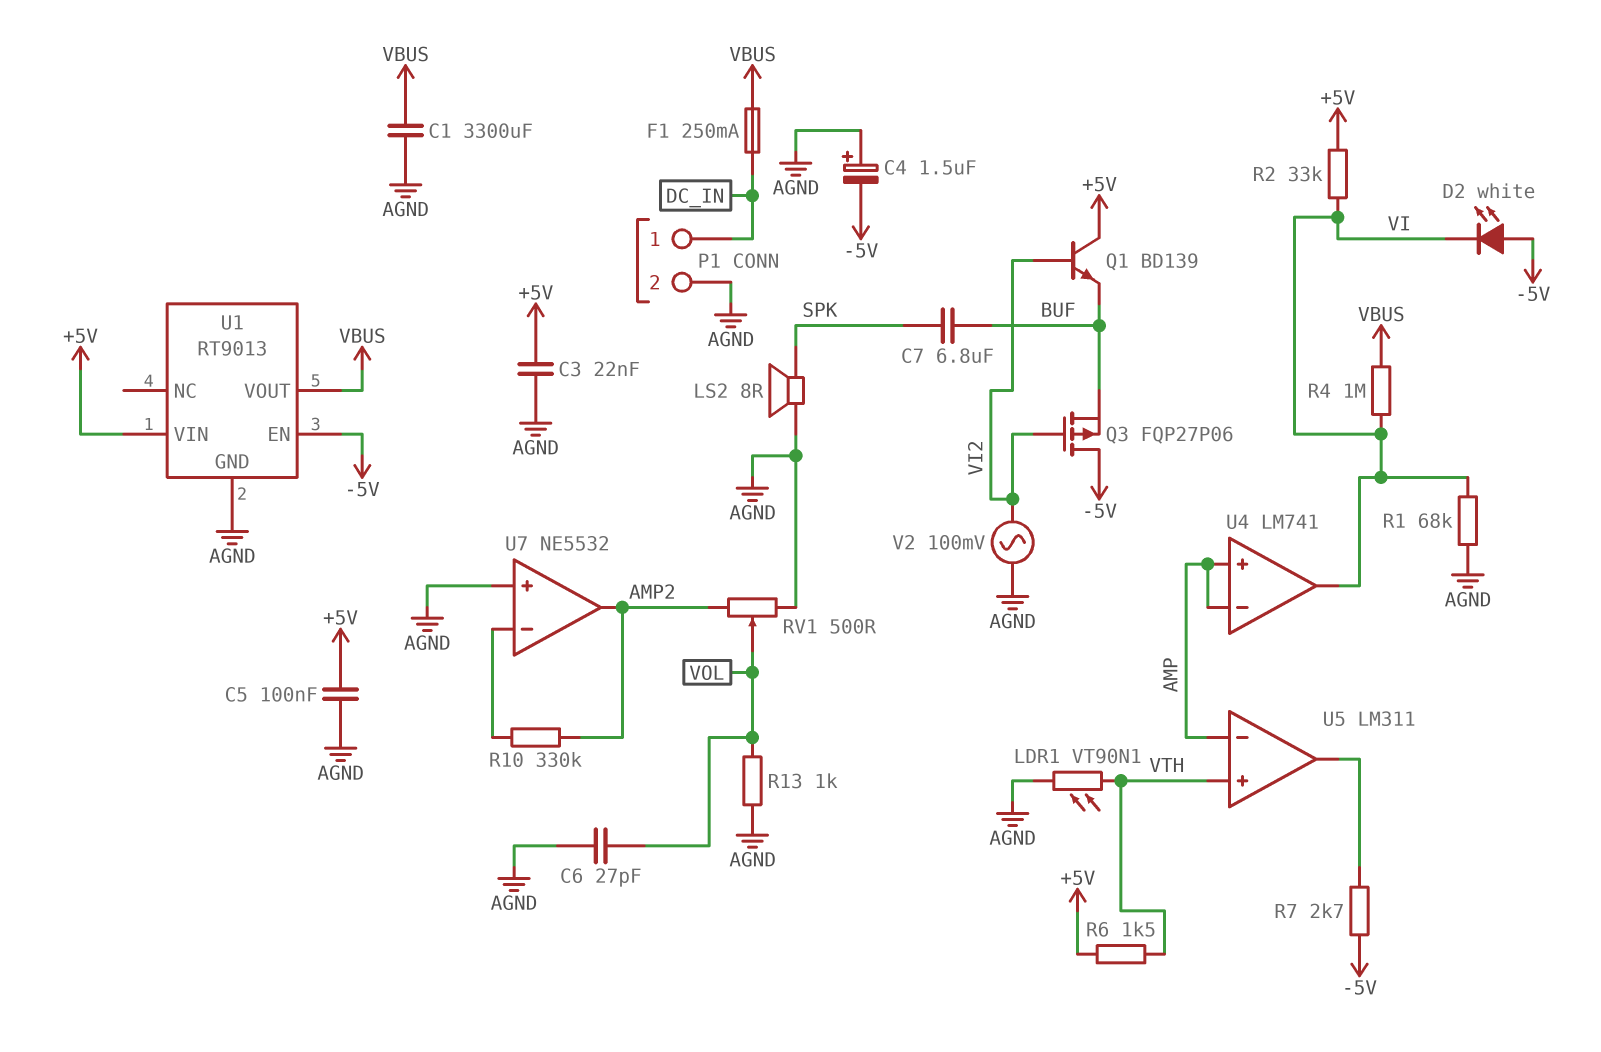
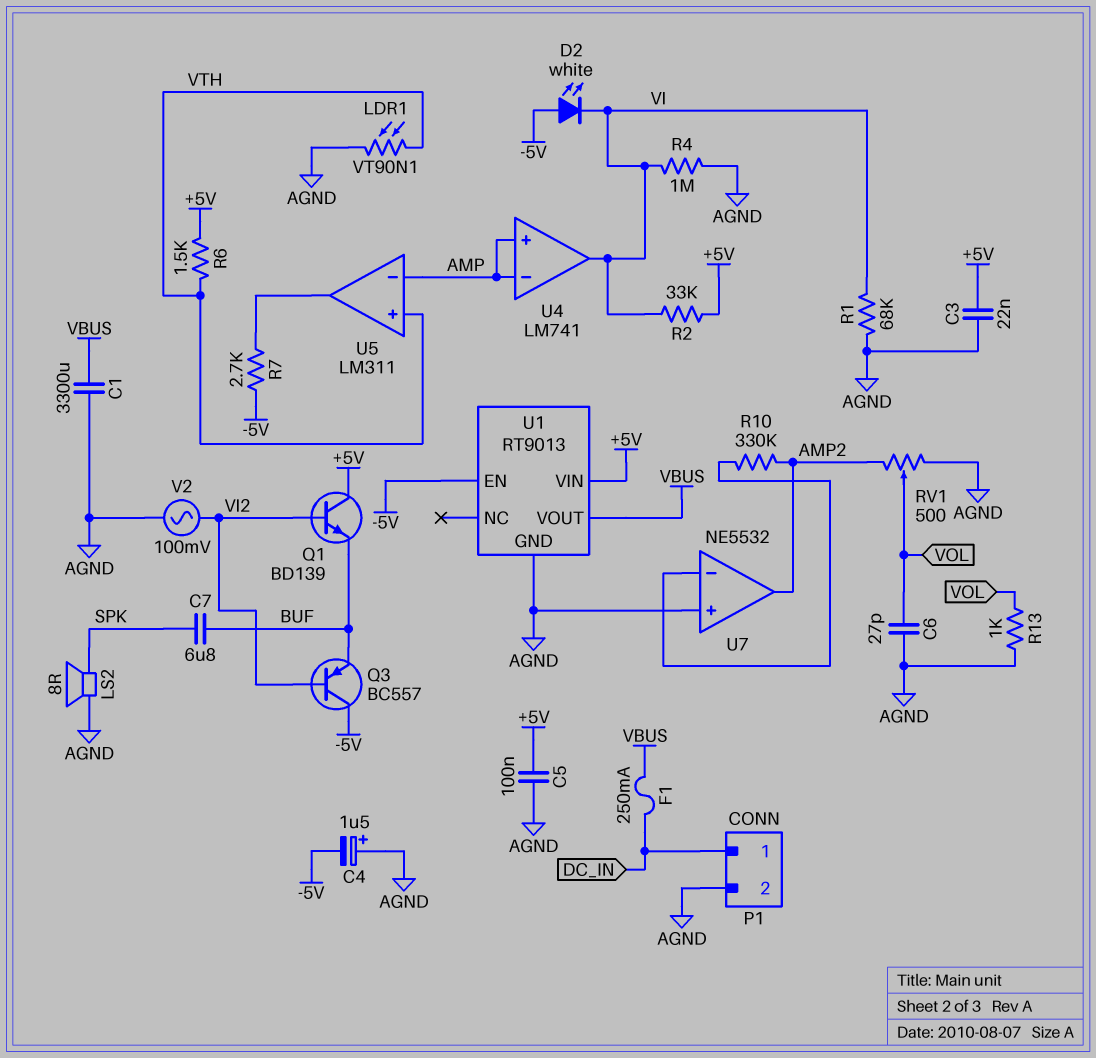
Q3: PMOS FQP27P06 (G VI2, D -5V, S BUF) -> PNP BC557 (B VI2, C -5V, E BUF)
R4: 1M (VBUS, VI) -> 1M (AGND, VI)

